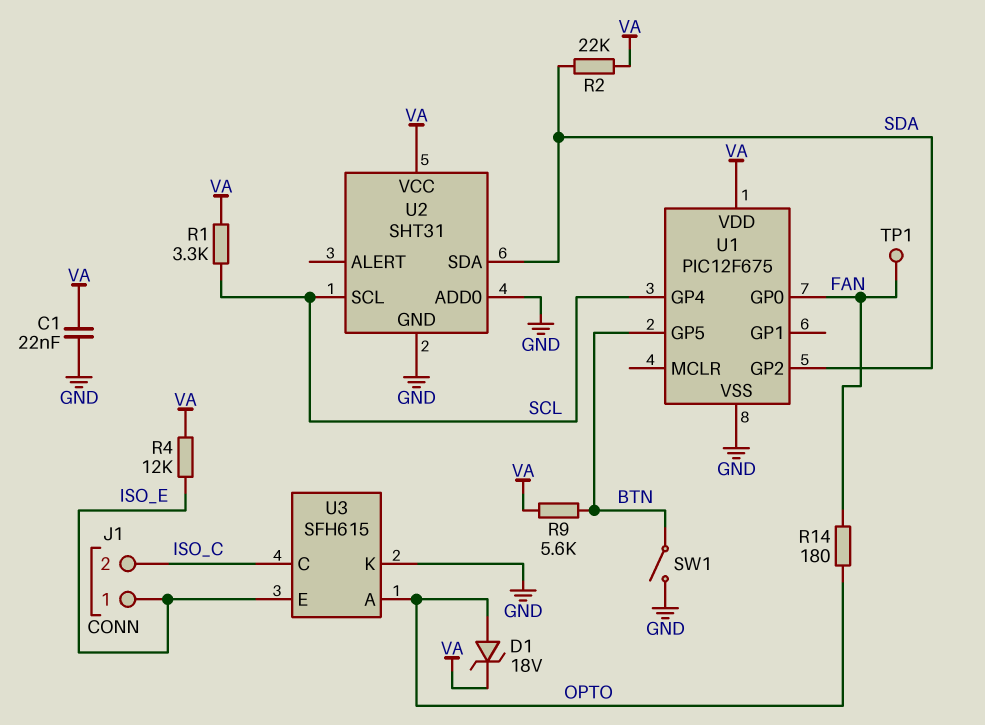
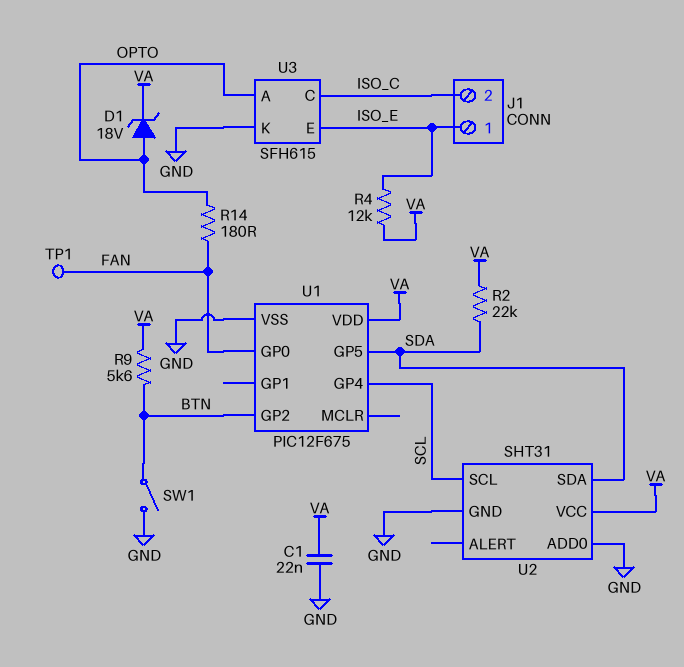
R1: 3.3k (SCL, VA) -> none
U1 pin GP2: SDA -> BTN
U1 pin GP5: BTN -> SDA

